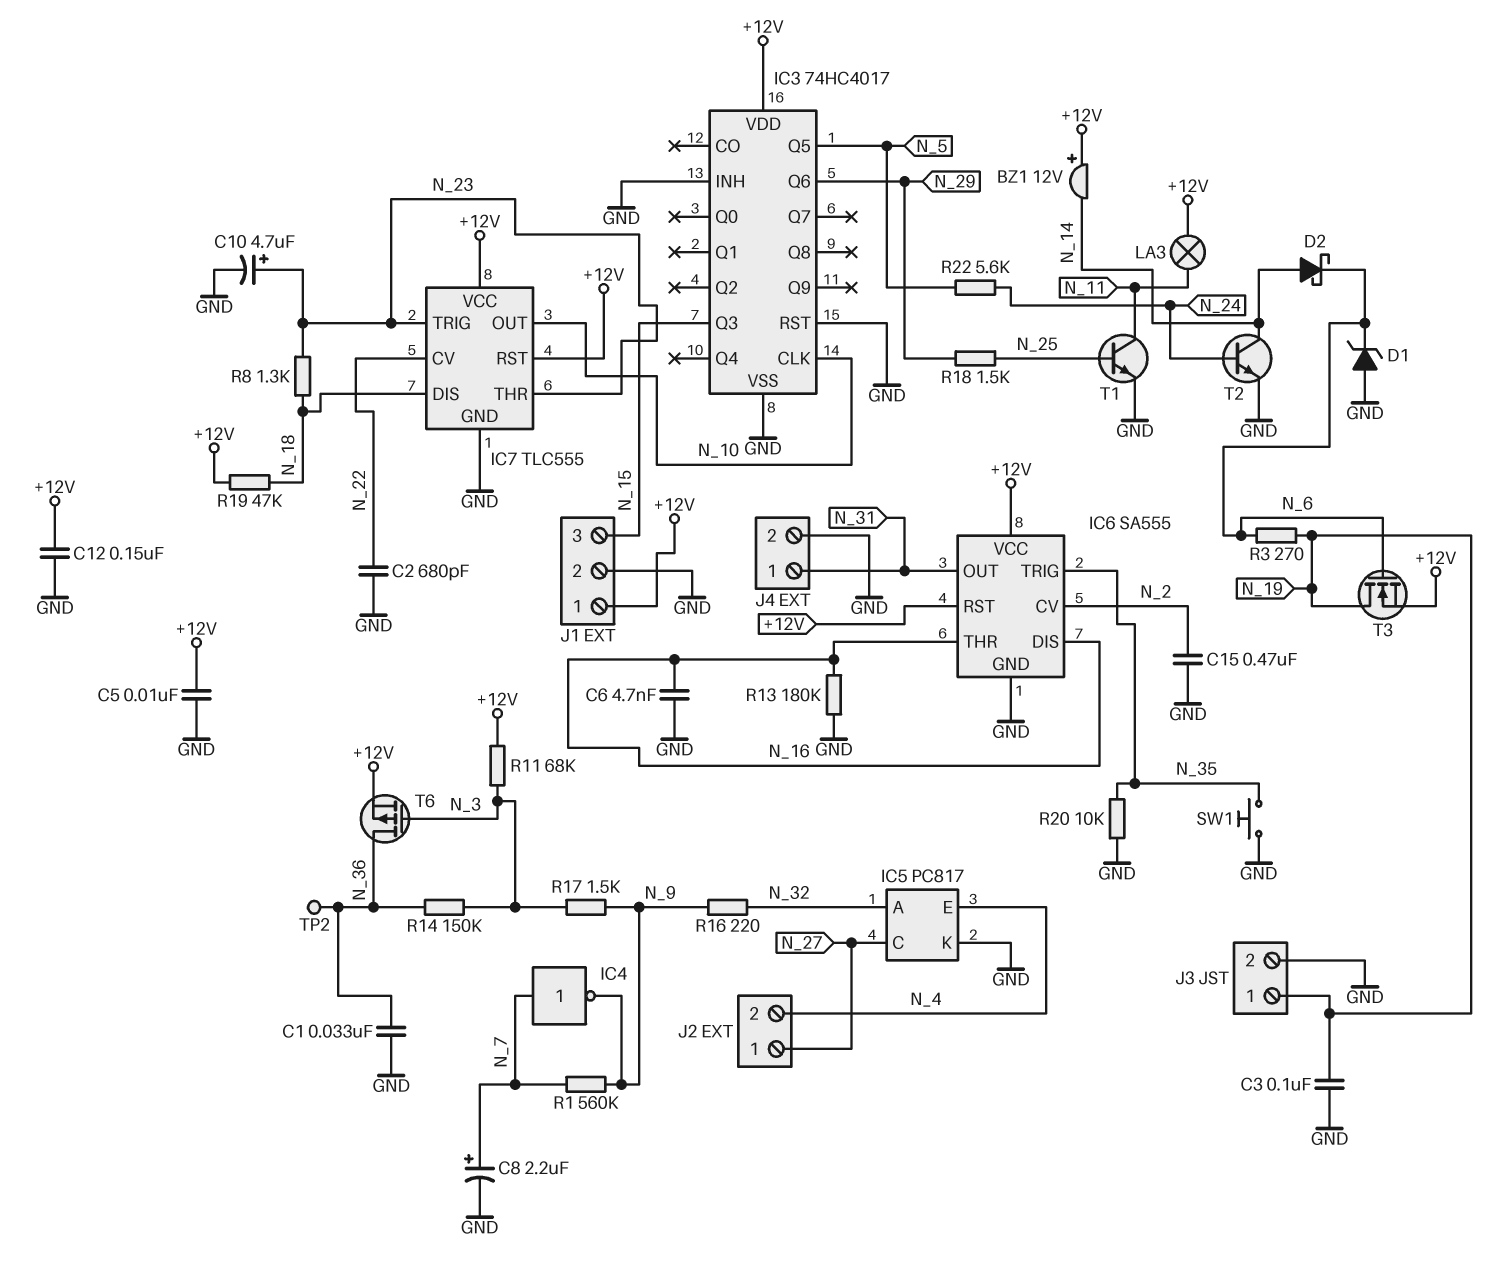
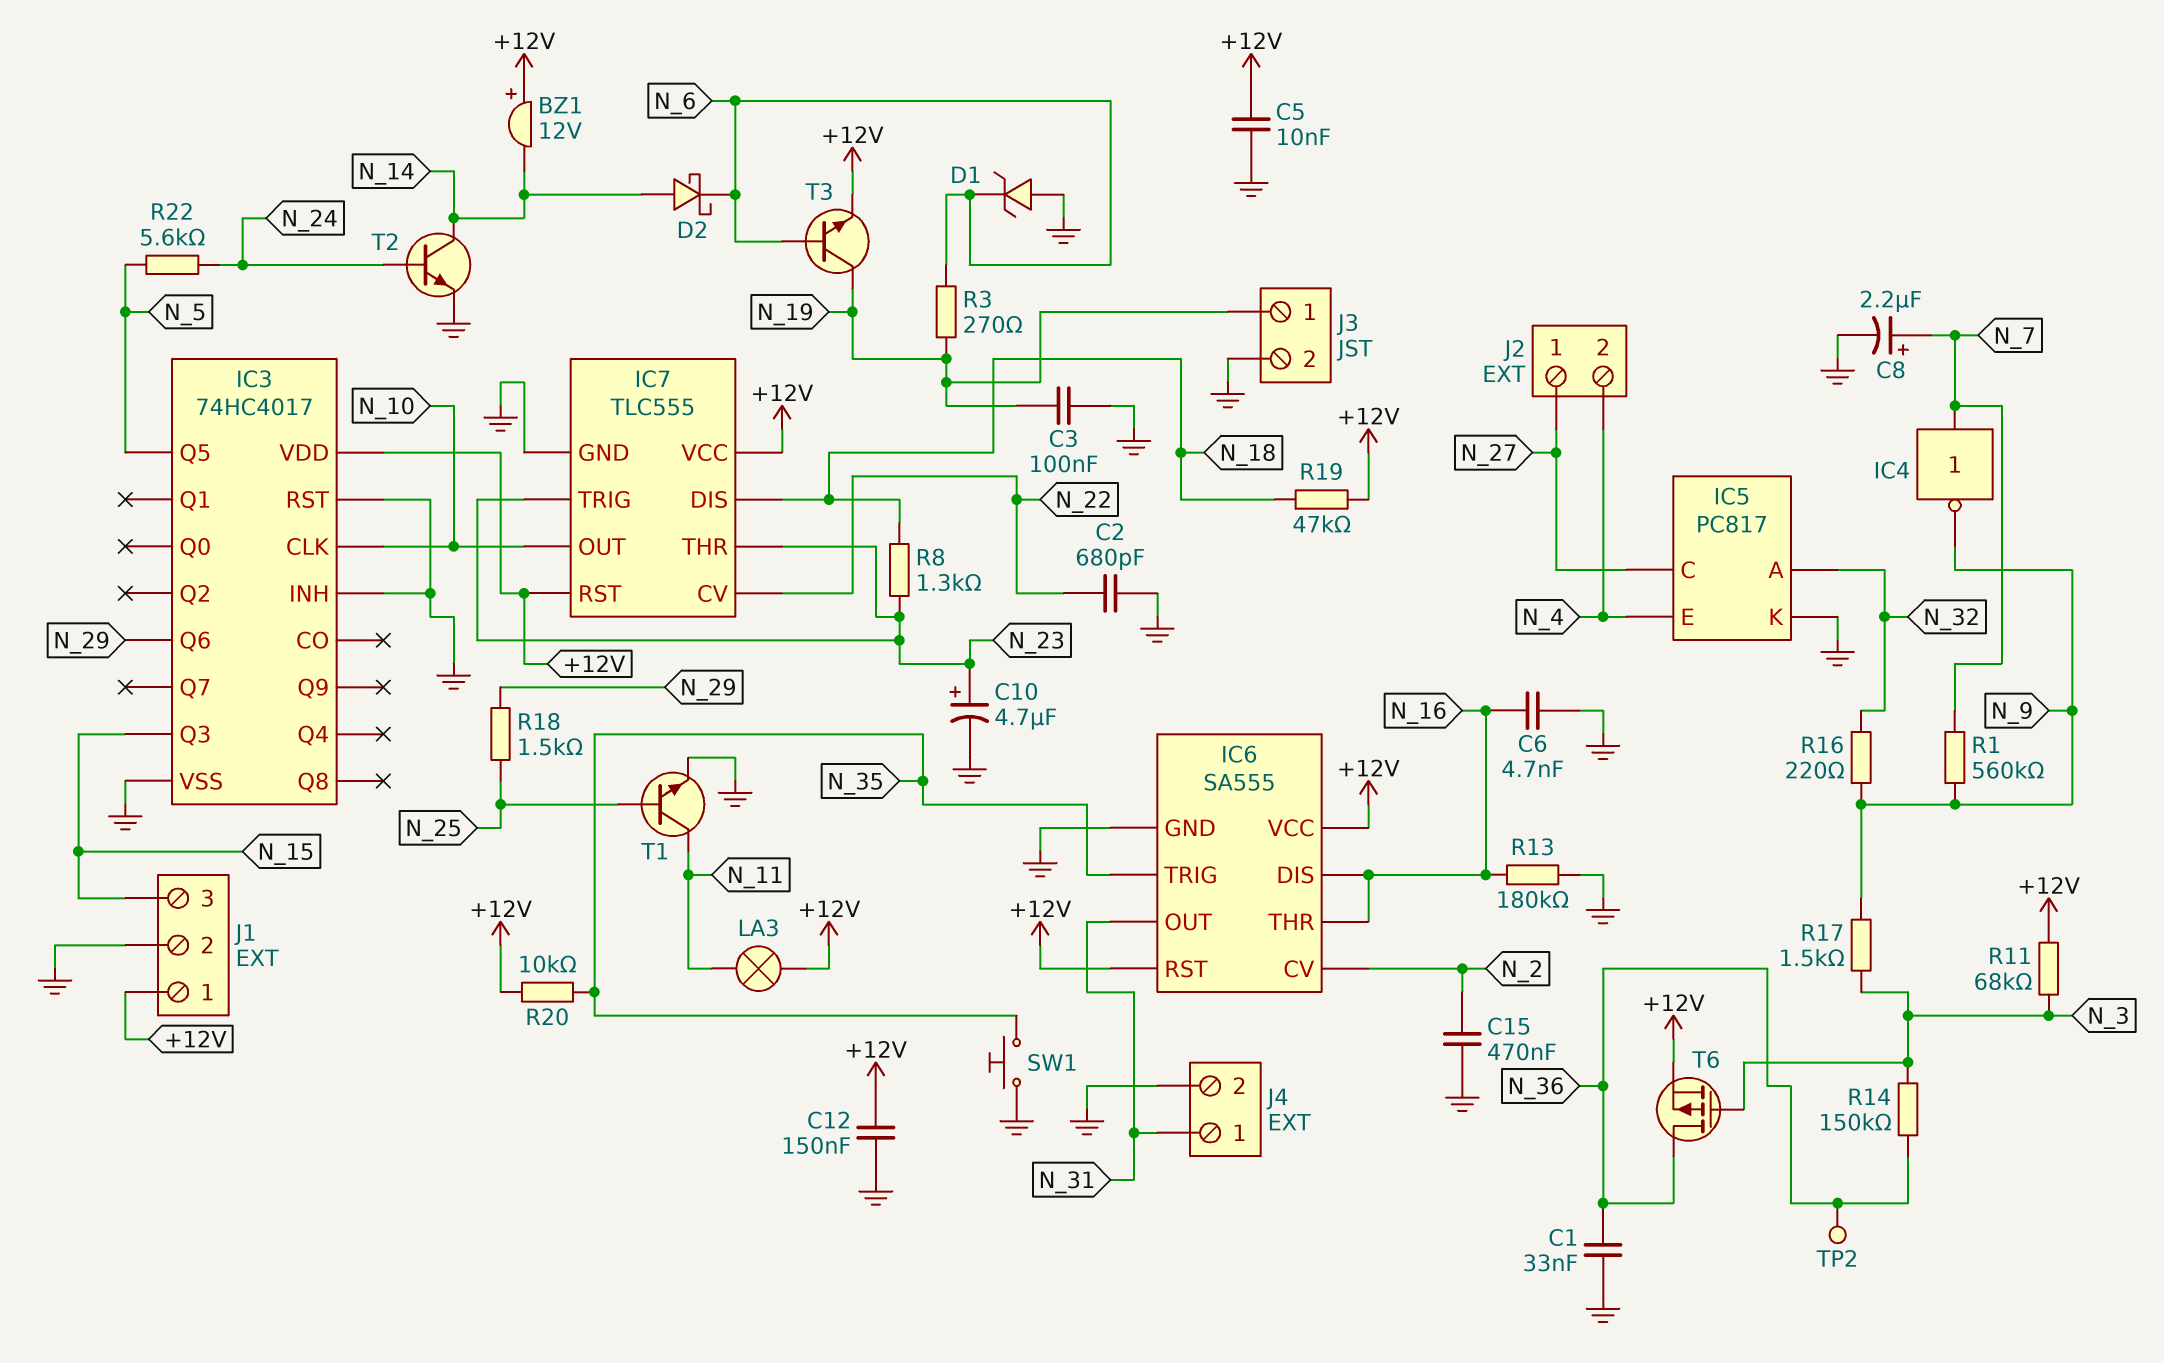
R20: 10k (GND, N_35) -> 10k (+12V, N_35)
T3: NMOS (G N_6, D N_19, S +12V) -> NPN (B N_6, C N_19, E +12V)

